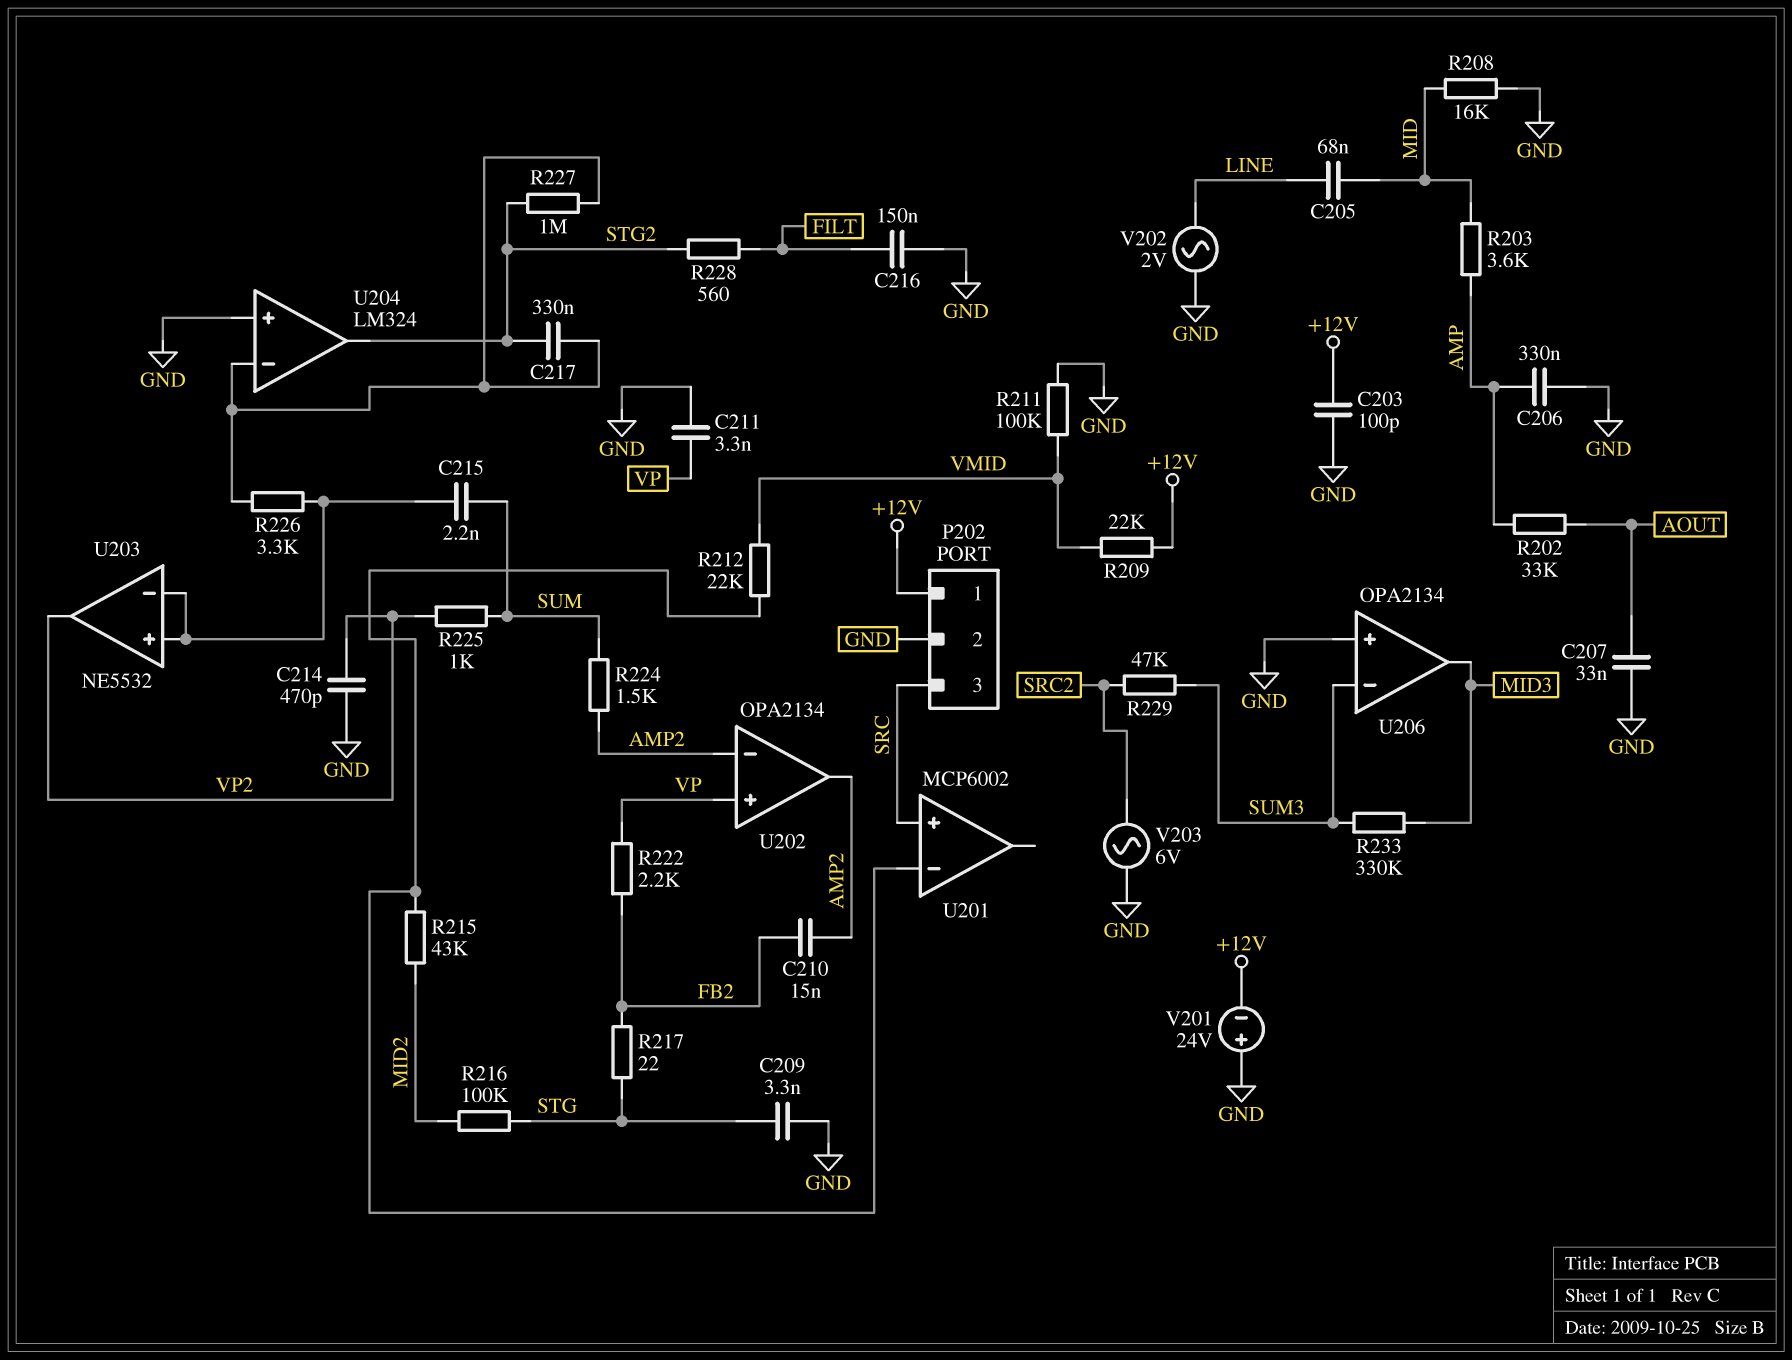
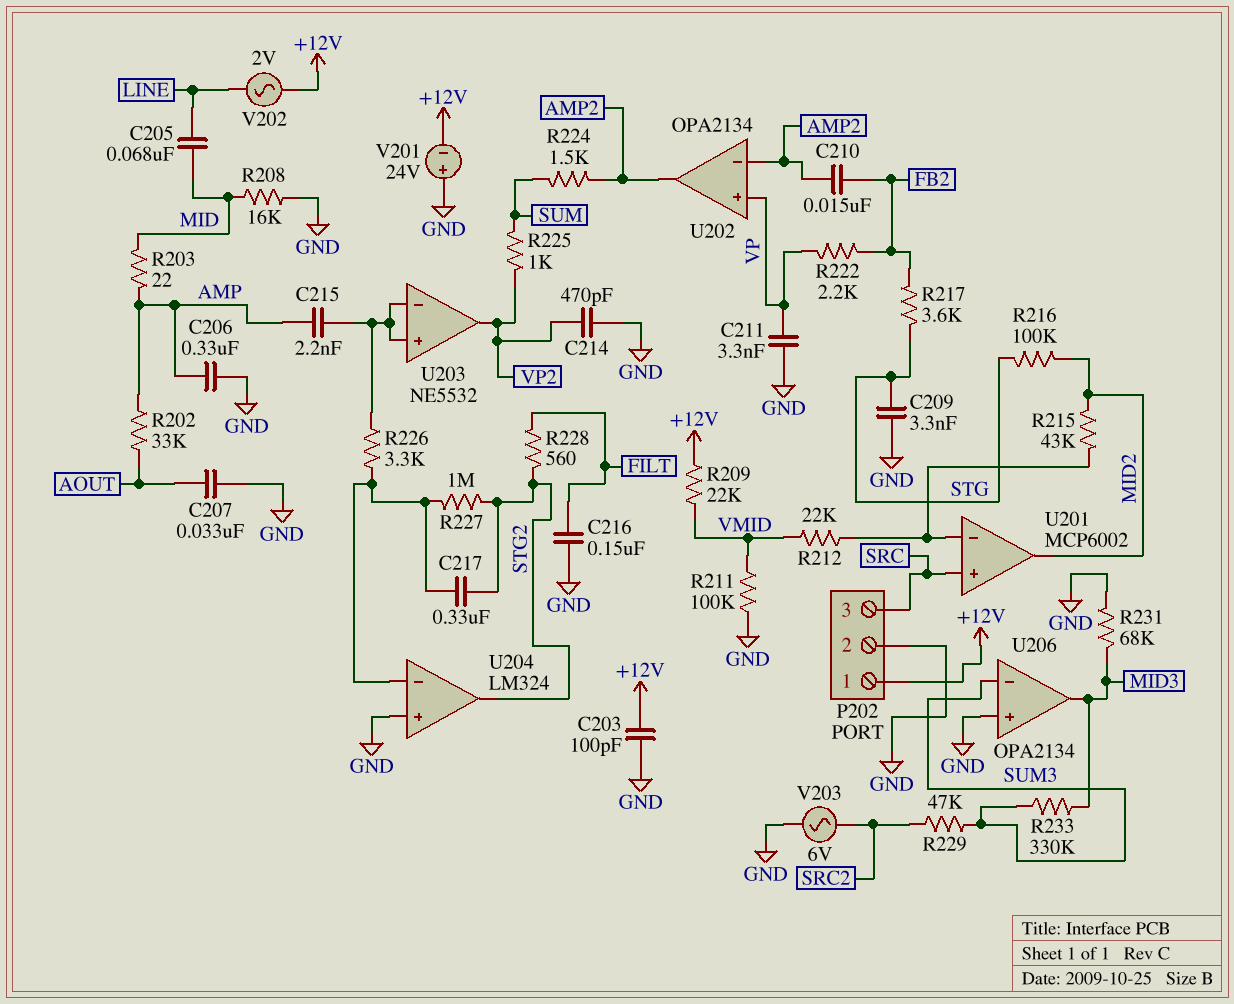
C215: 2.2nF (SUM, U203/in+) -> 2.2nF (AMP, U203/in+)
R203: 3.6k (AMP, MID) -> 22 (AMP, MID)
R217: 22 (FB2, STG) -> 3.6k (FB2, STG)
R231: none -> 68k (GND, MID3)
U201 pin out: none -> MID2
V202: AC 2V (GND, LINE) -> AC 2V (+12V, LINE)

